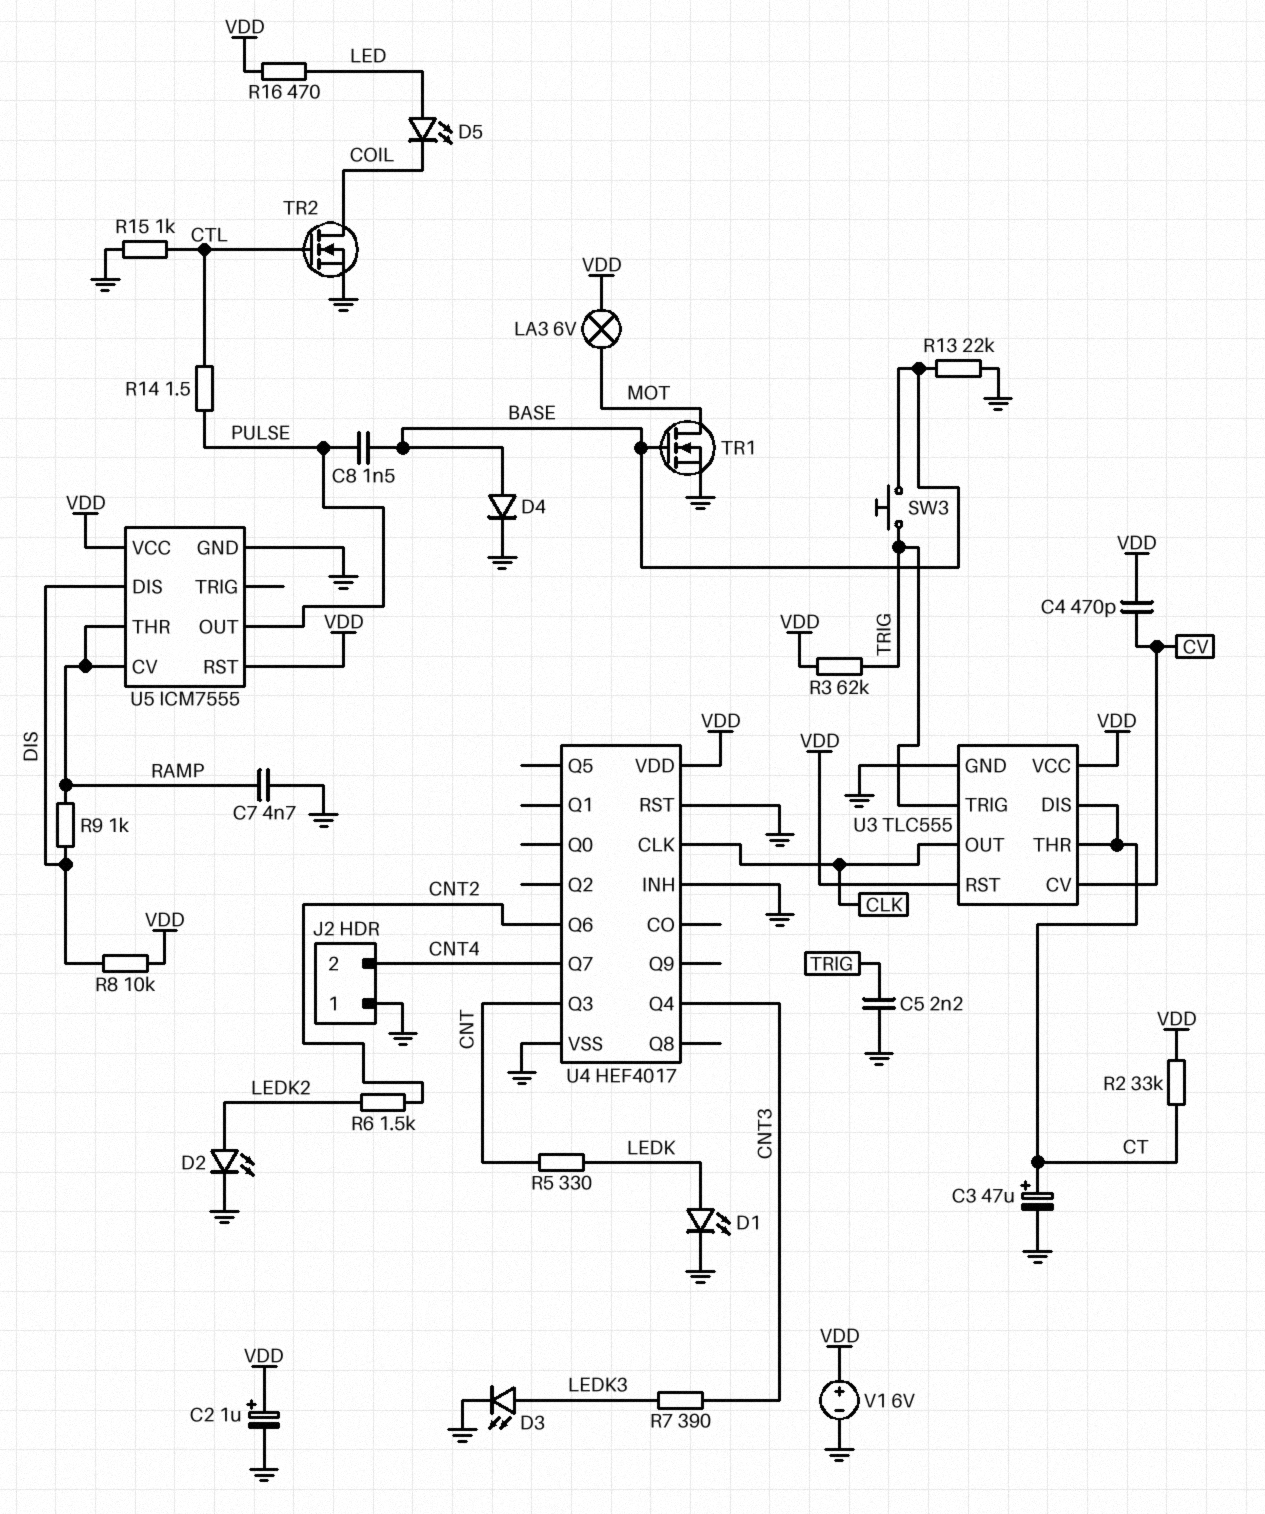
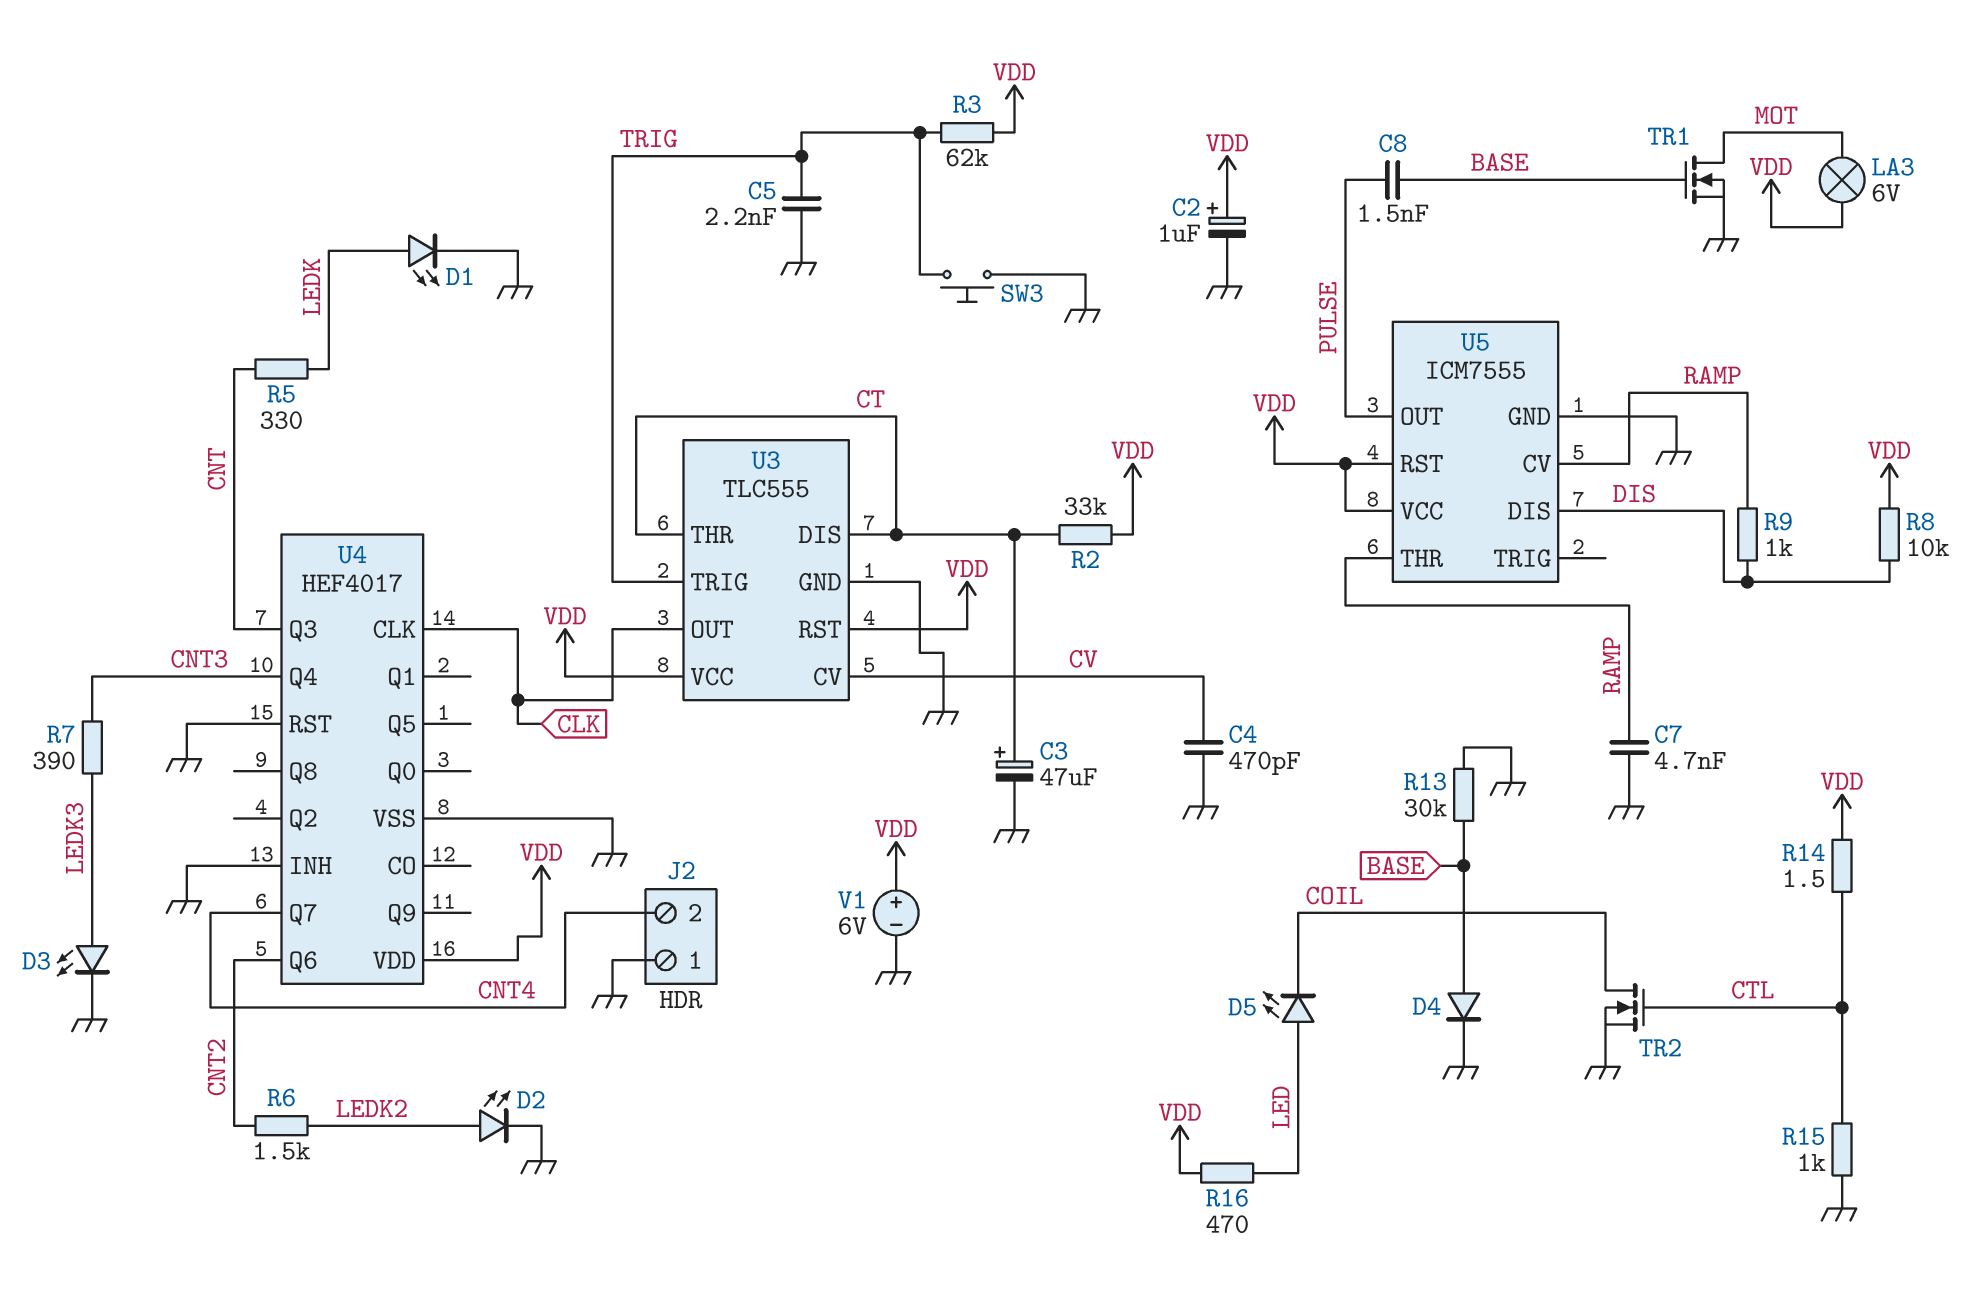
C4: 470pF (CV, VDD) -> 470pF (CV, GND)
R13: 22k (BASE, GND) -> 30k (BASE, GND)
R14: 1.5 (CTL, PULSE) -> 1.5 (CTL, VDD)
SW3: button (BASE, TRIG) -> button (GND, TRIG)

